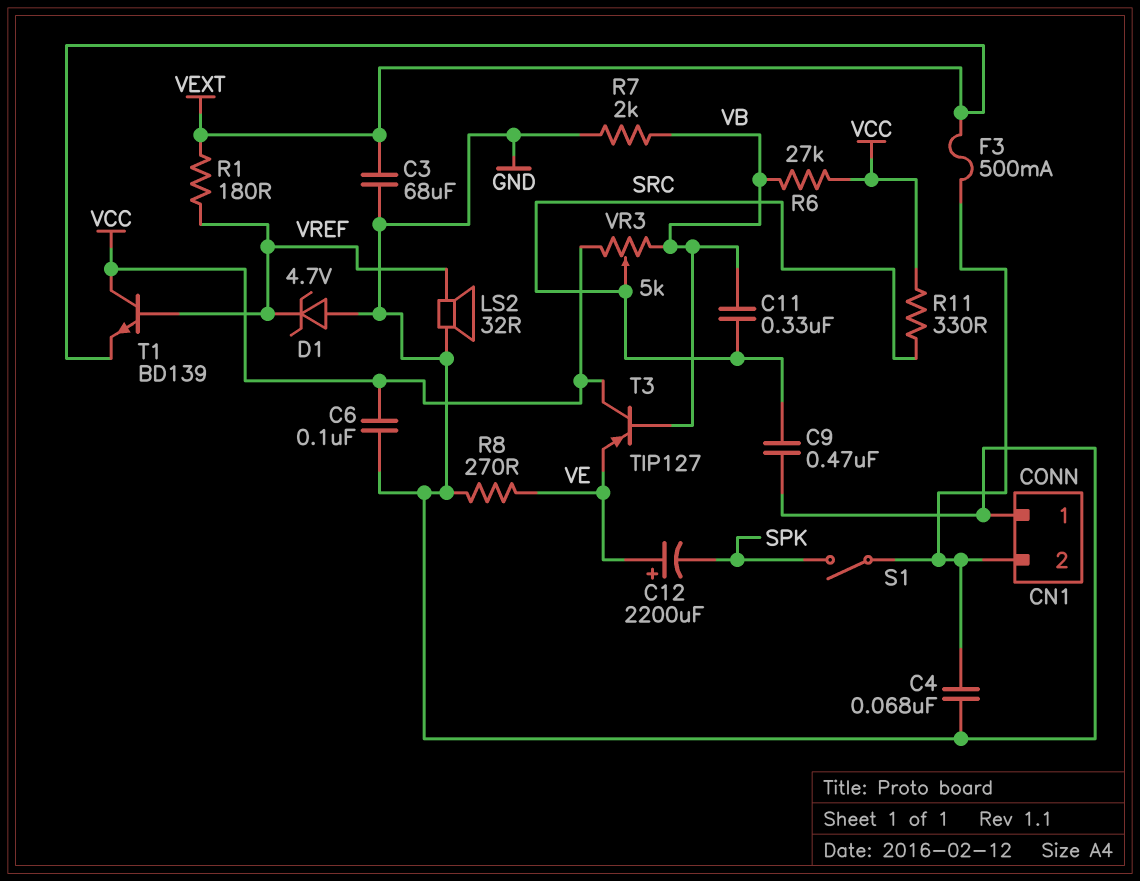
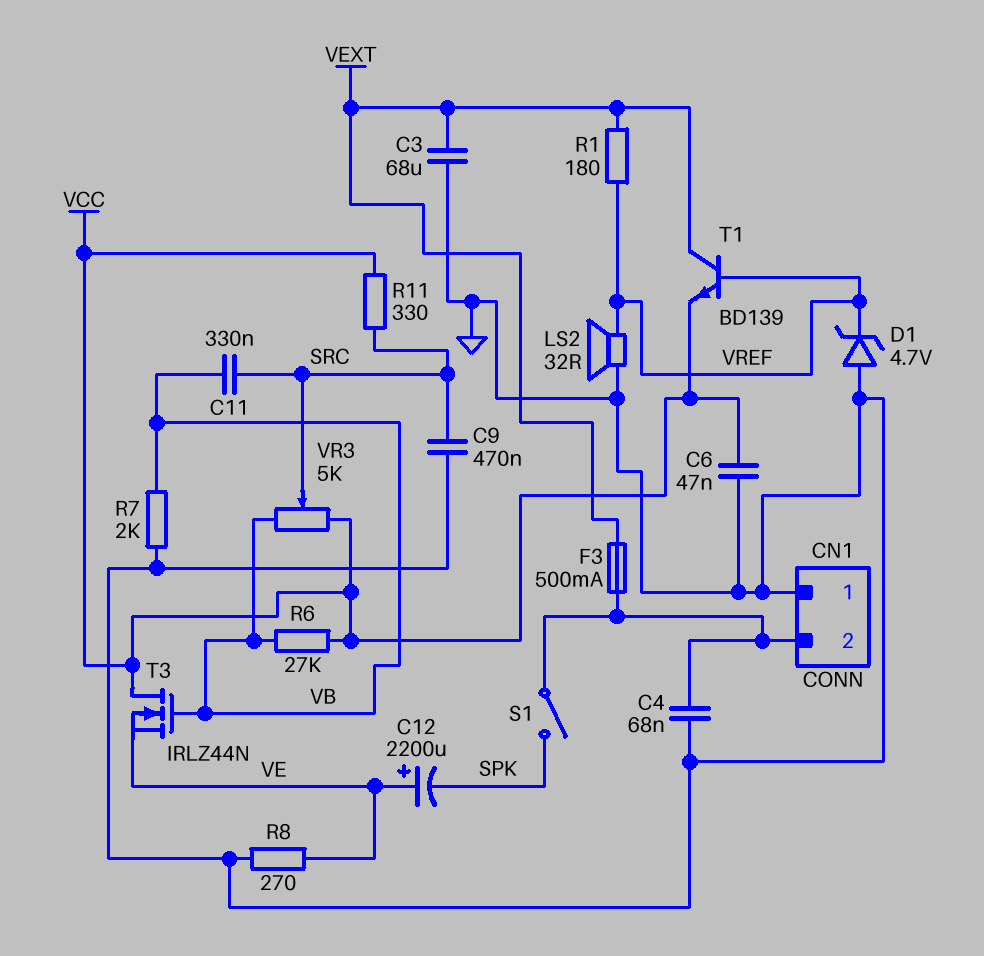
C6: 100nF (GND, VCC) -> 47nF (GND, VCC)
T1: NPN BD139 (B VREF, C VCC, E VEXT) -> NPN BD139 (B VREF, C VEXT, E VCC)
T3: PNP TIP127 (B VB, C VCC, E VE) -> NMOS IRLZ44N (G VB, D VCC, S VE)

